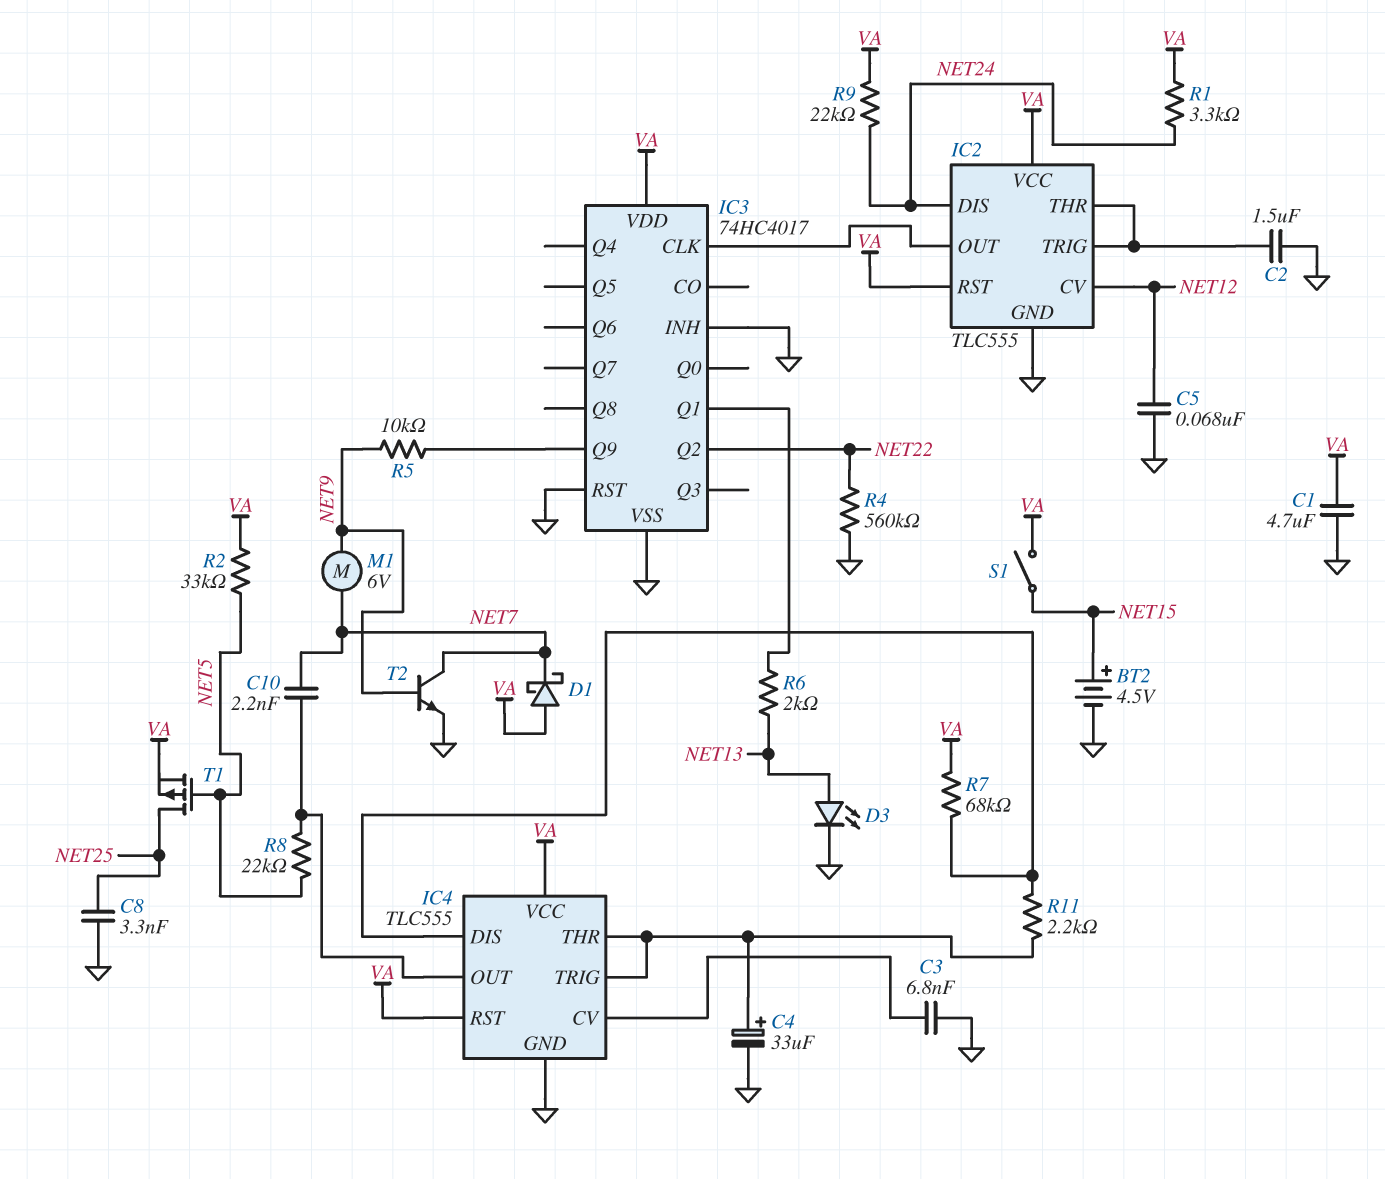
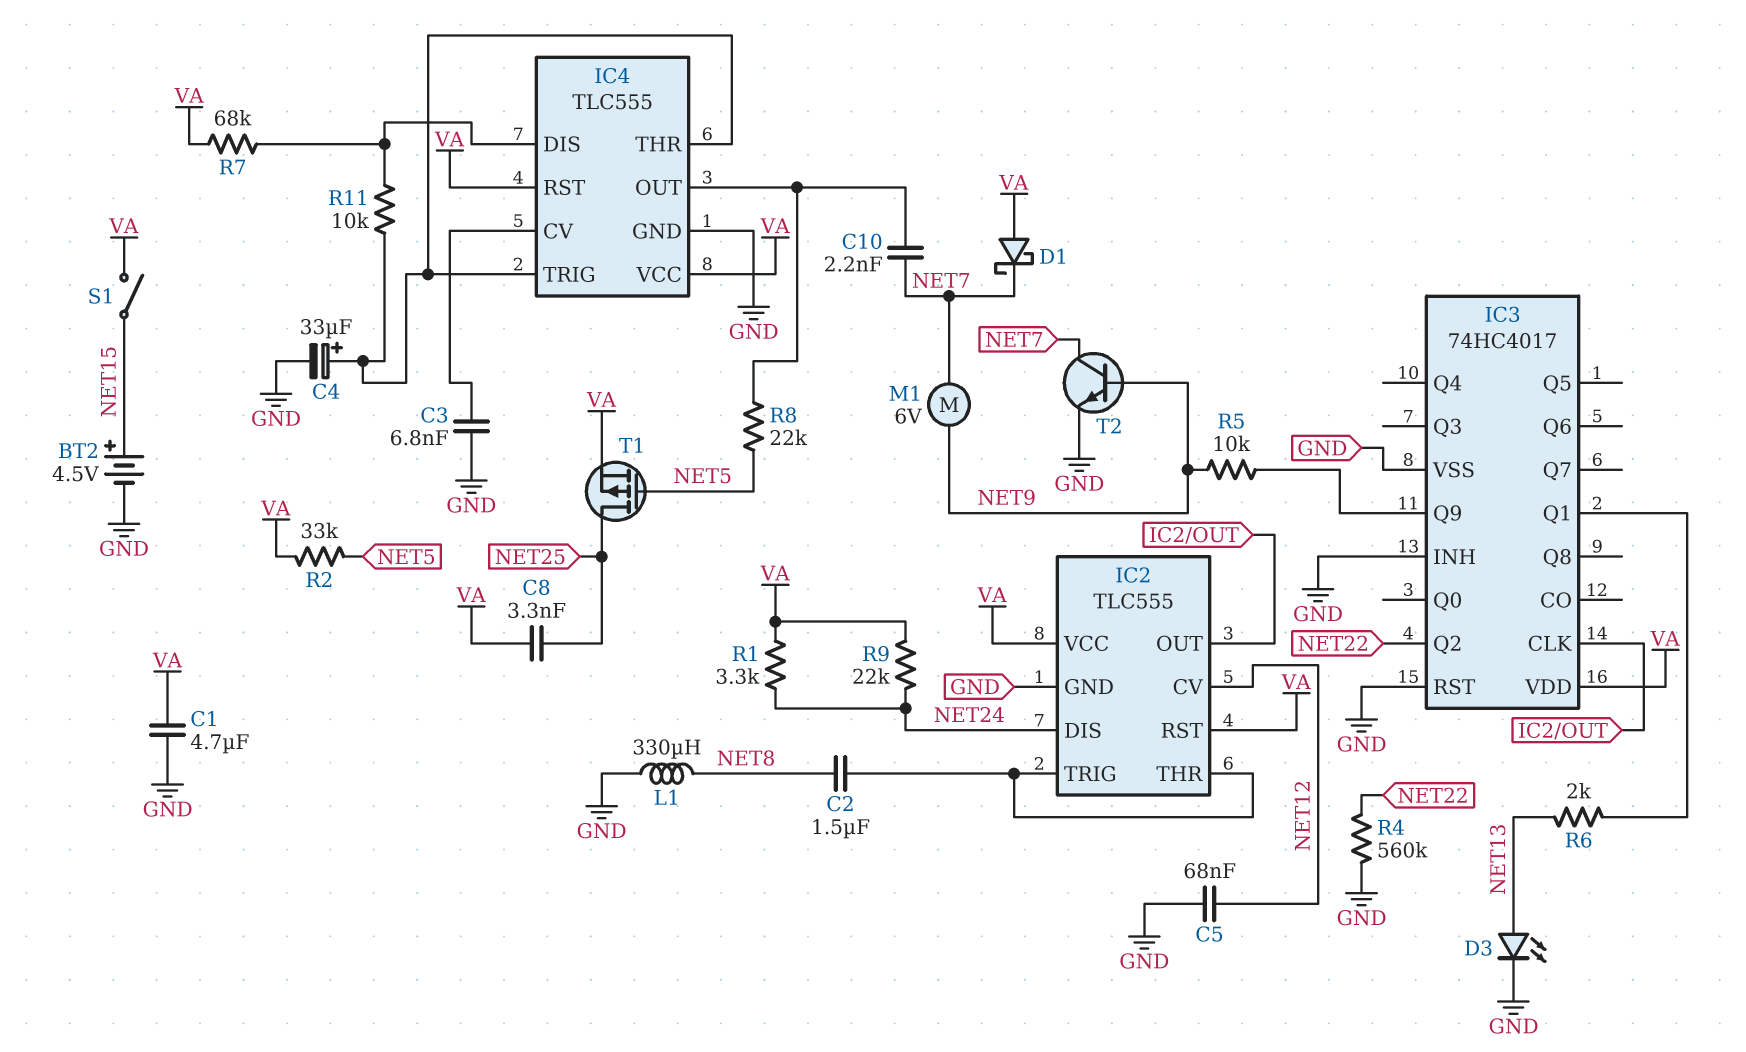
C2: 1.5uF (GND, IC2/THR) -> 1.5uF (IC2/THR, NET8)
C8: 3.3nF (GND, NET25) -> 3.3nF (NET25, VA)
L1: none -> 330uH (GND, NET8)
R11: 2.2k (IC4/DIS, IC4/THR) -> 10k (IC4/DIS, IC4/THR)

